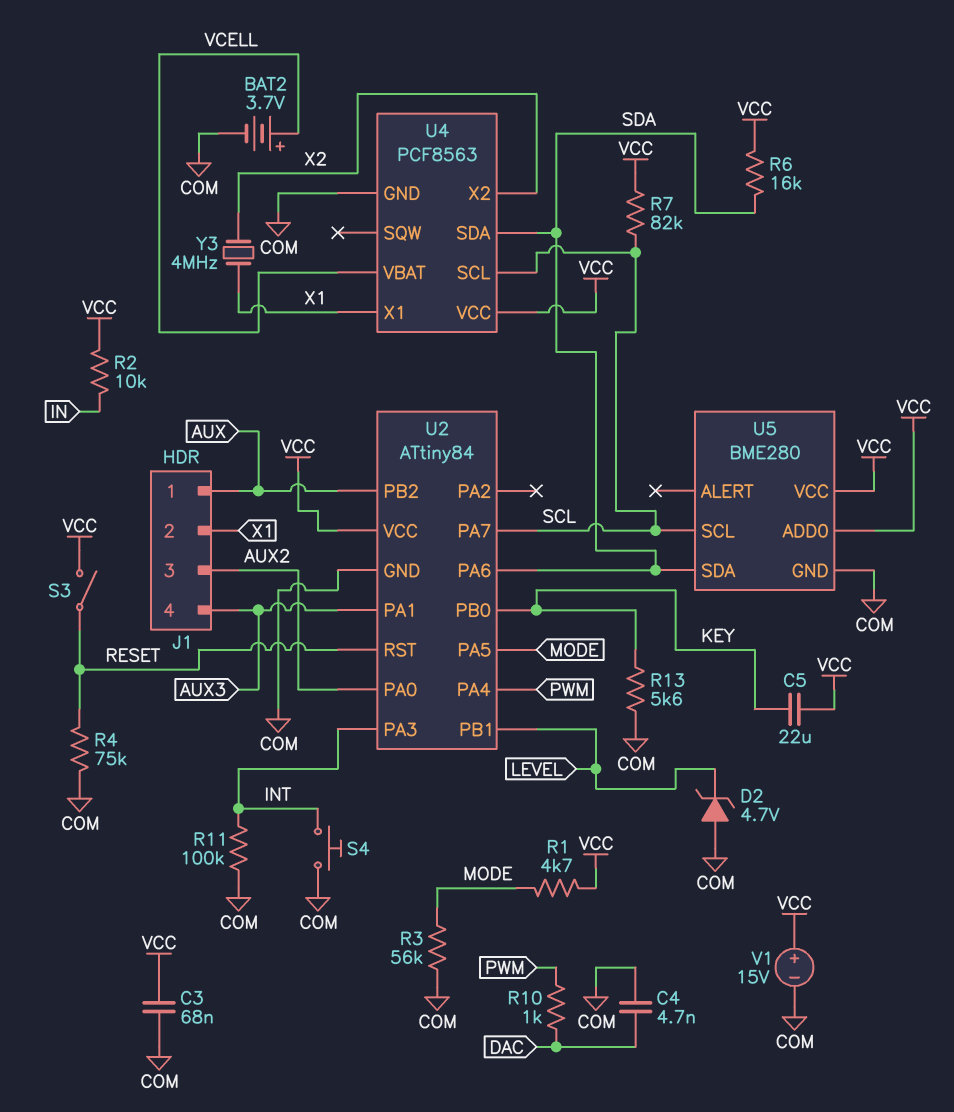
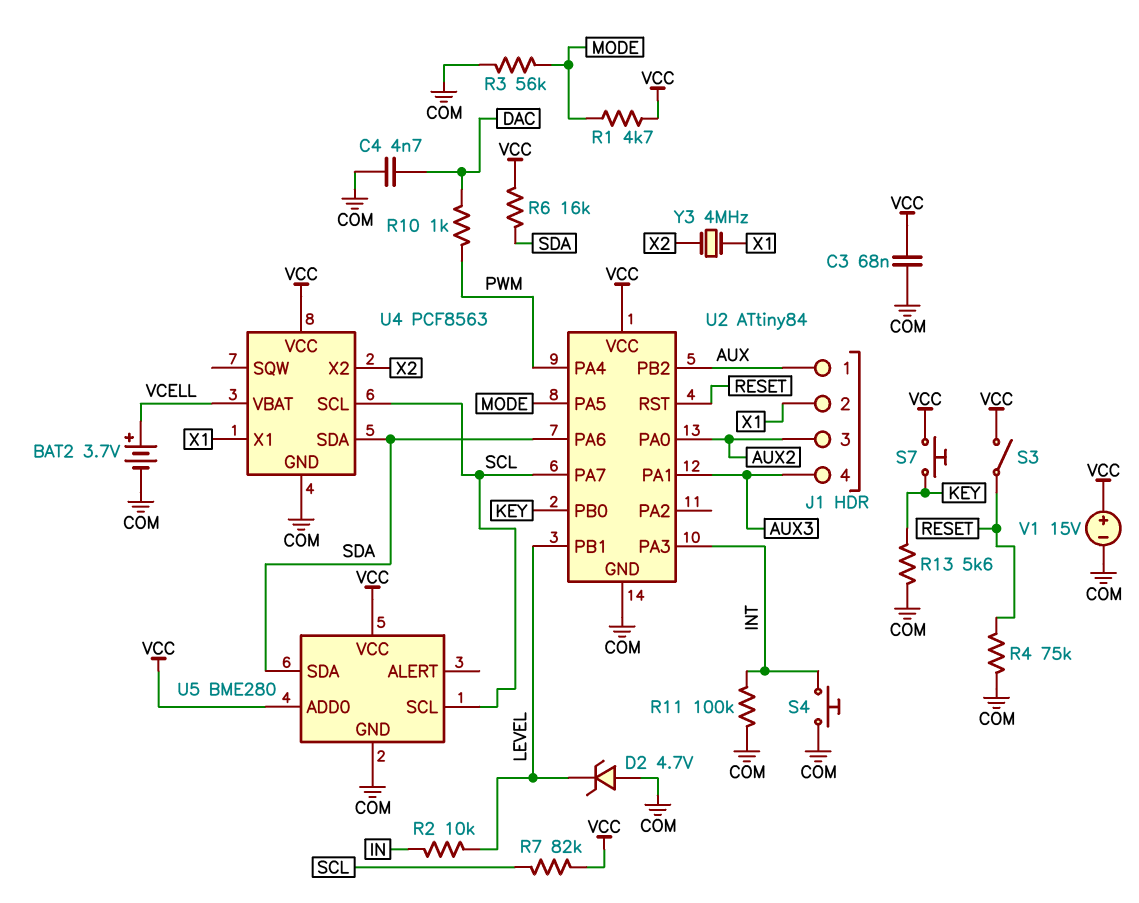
C5: 22uF (KEY, VCC) -> none
R2: 10k (IN, VCC) -> 10k (IN, LEVEL)
S7: none -> button (KEY, VCC)

